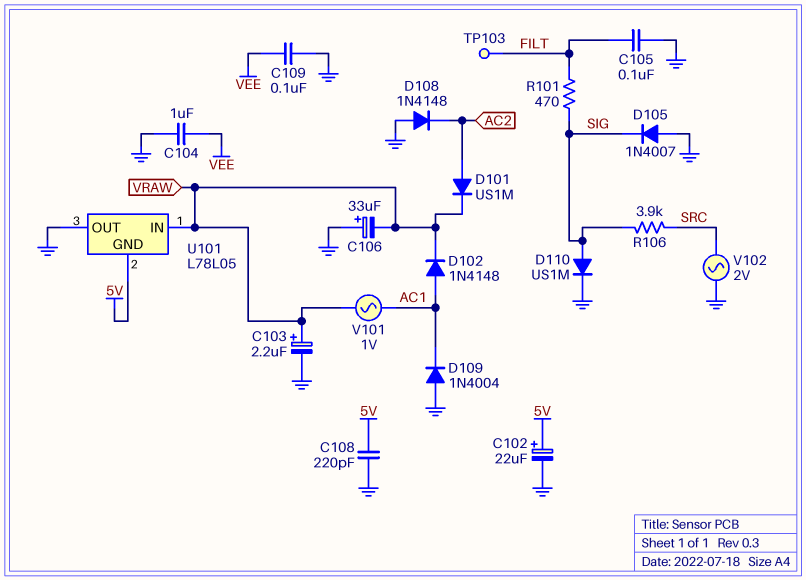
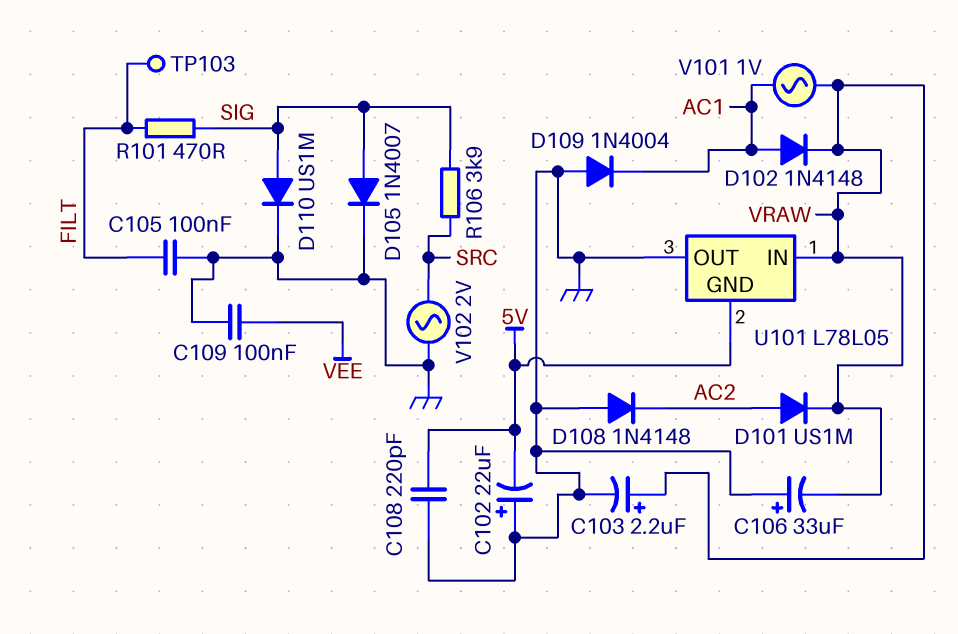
C102: 22uF (plus 5V, minus GND) -> 22uF (plus GND, minus 5V)
C104: 1uF (GND, VEE) -> none
D105: diode 1N4007 (A GND, K SIG) -> diode 1N4007 (A SIG, K GND)

